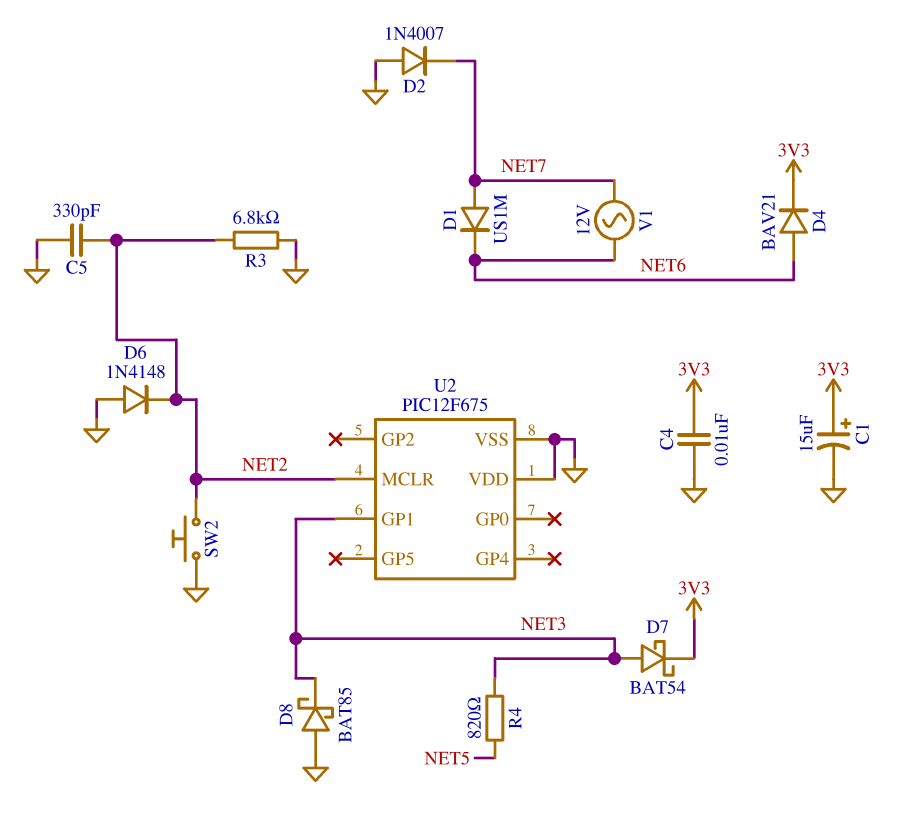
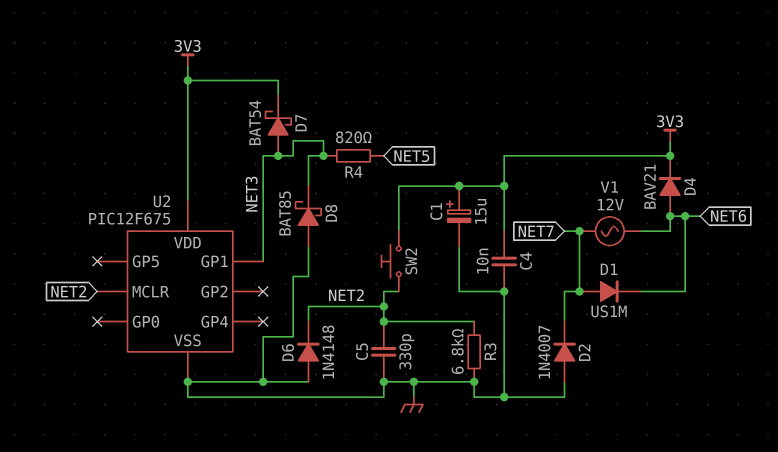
SW2: button (GND, NET2) -> button (3V3, NET2)
U2 pin VDD: GND -> 3V3

